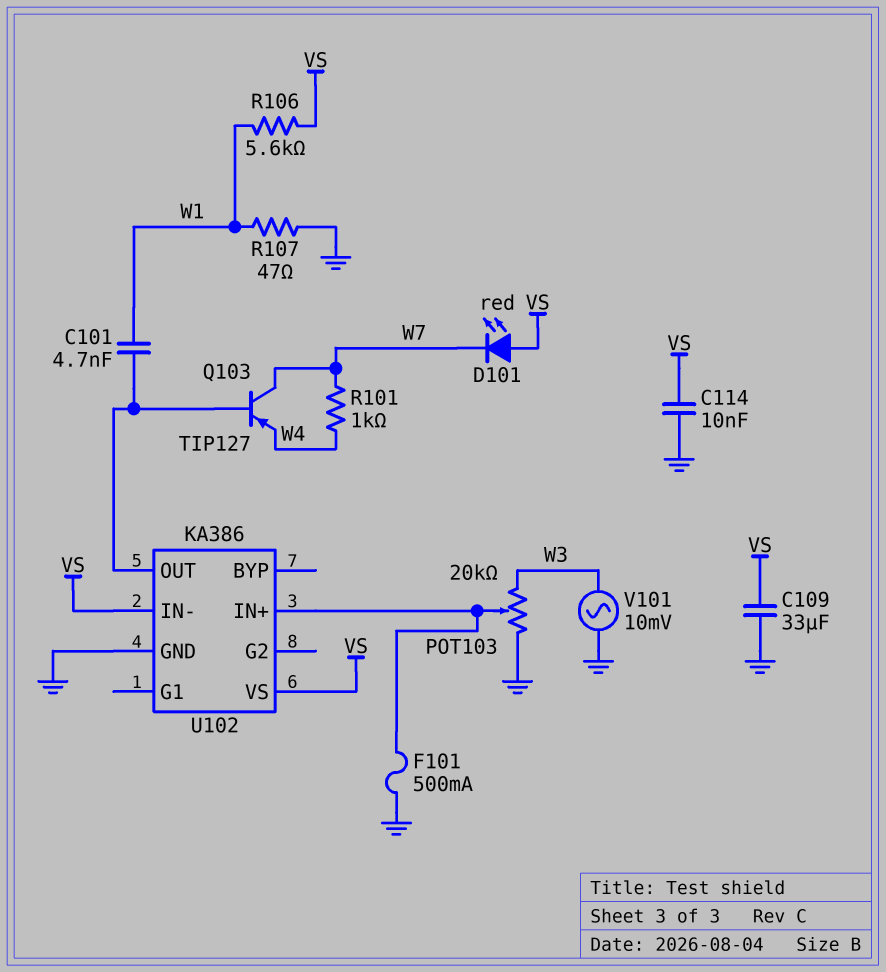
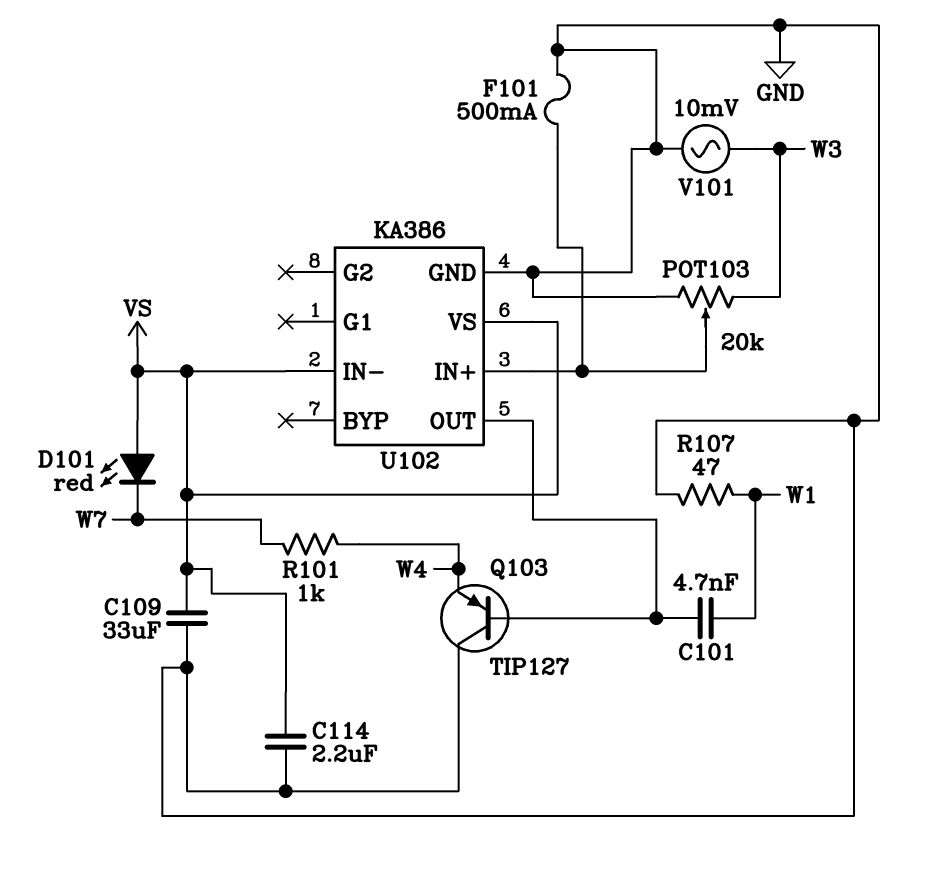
C114: 10nF (GND, VS) -> 2.2uF (GND, VS)
Q103: PNP TIP127 (B U102/OUT, C W7, E W4) -> PNP TIP127 (B U102/OUT, C GND, E W4)
R106: 5.6k (VS, W1) -> none

